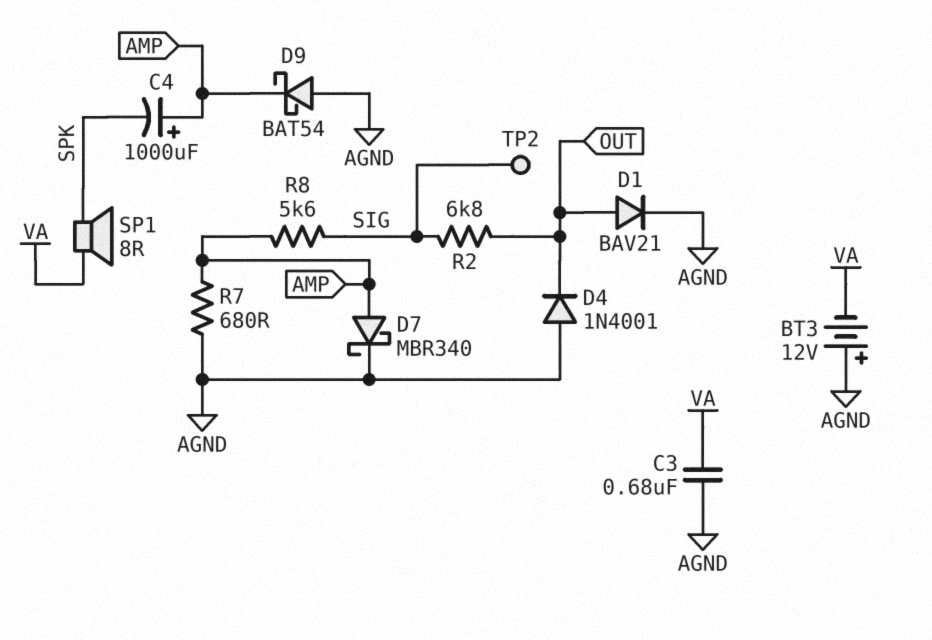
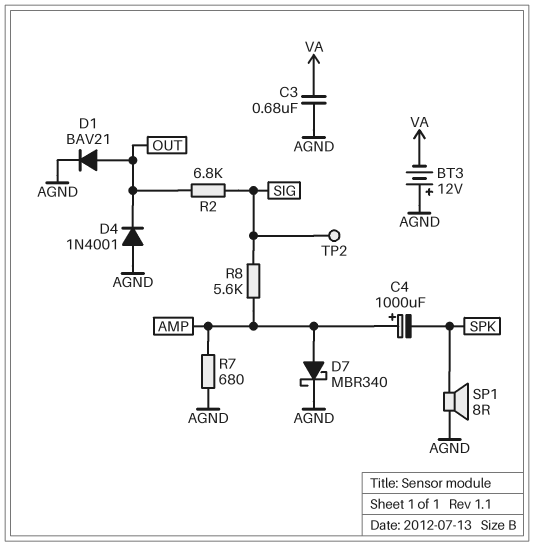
D9: schottky BAT54 (A AGND, K AMP) -> none
SP1: speaker 8R (SPK, VA) -> speaker 8R (AGND, SPK)

